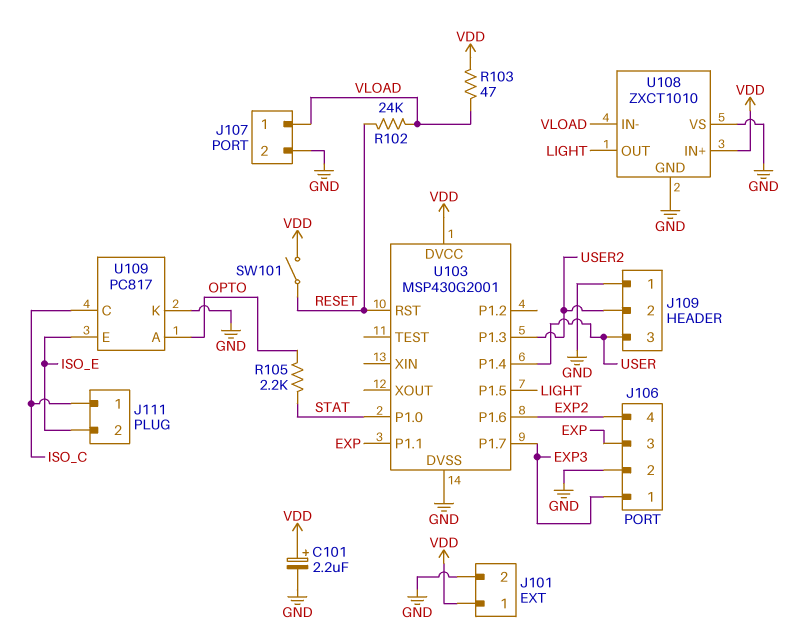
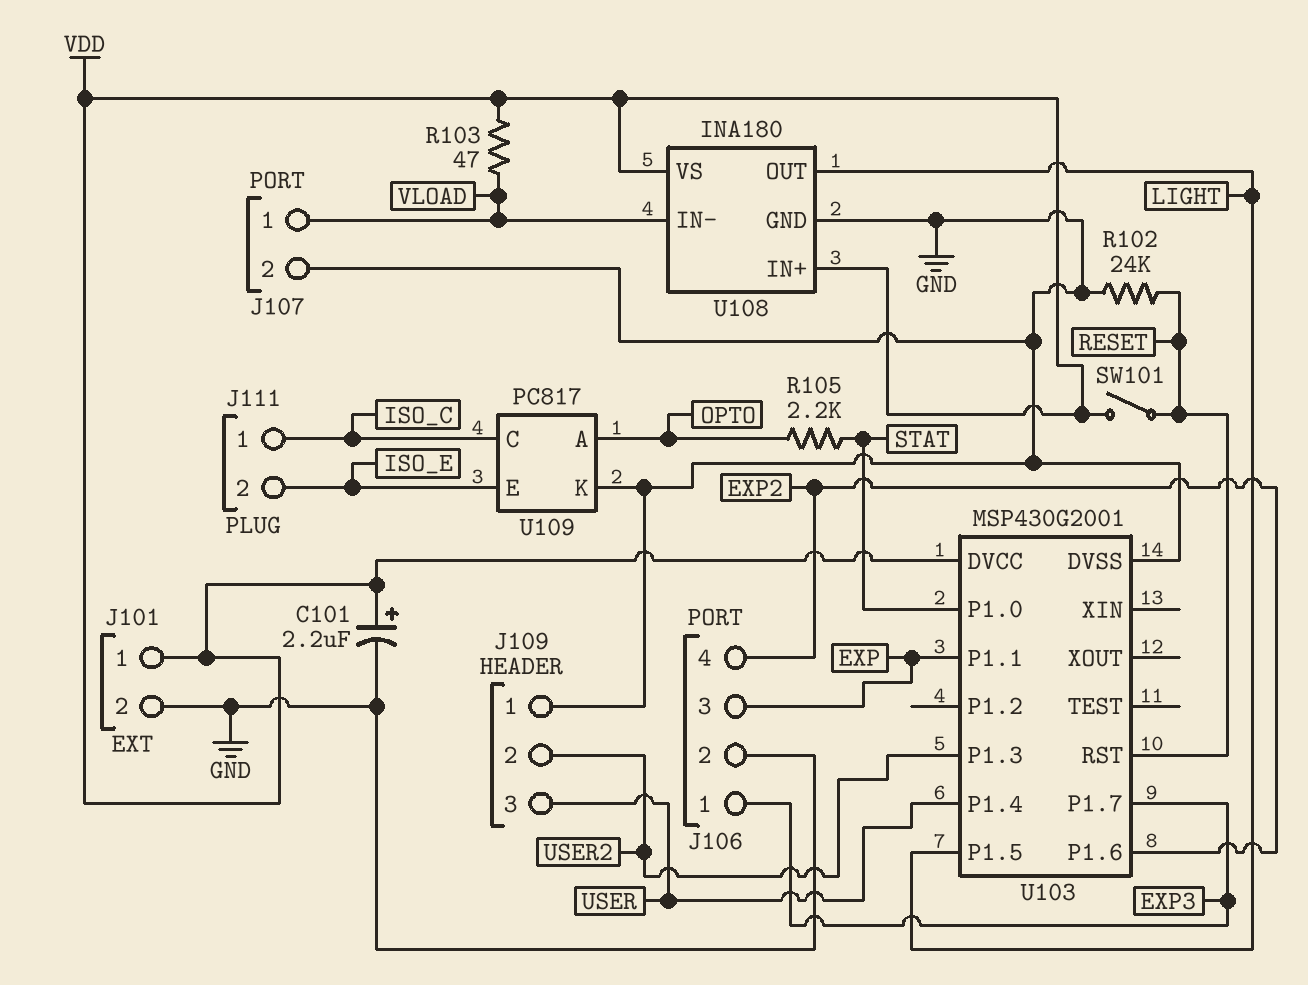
R102: 24k (RESET, VLOAD) -> 24k (GND, RESET)
U108: ZXCT1010 -> INA180
U108 pin VS: GND -> VDD

